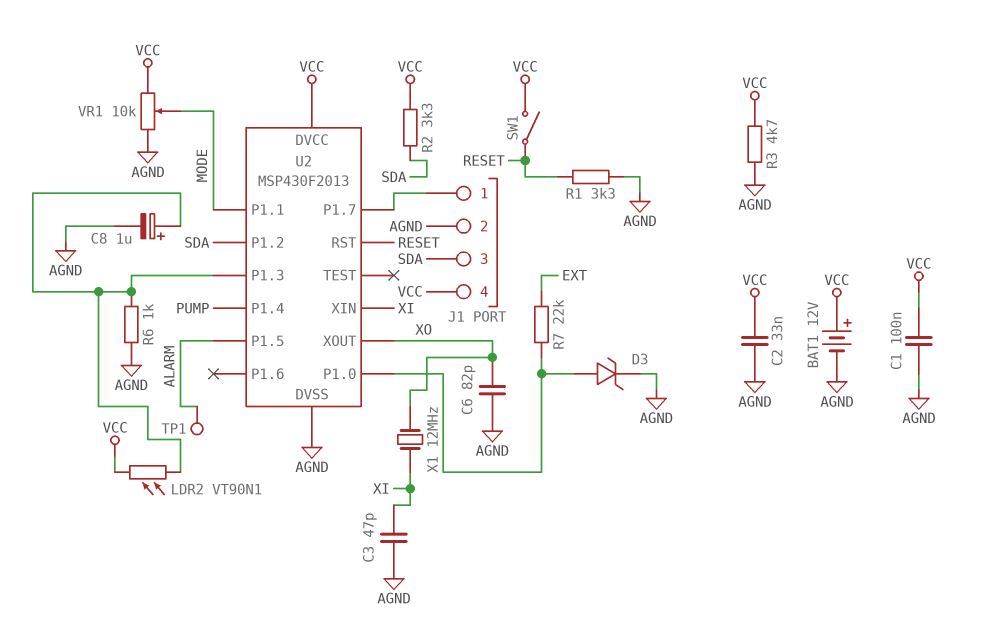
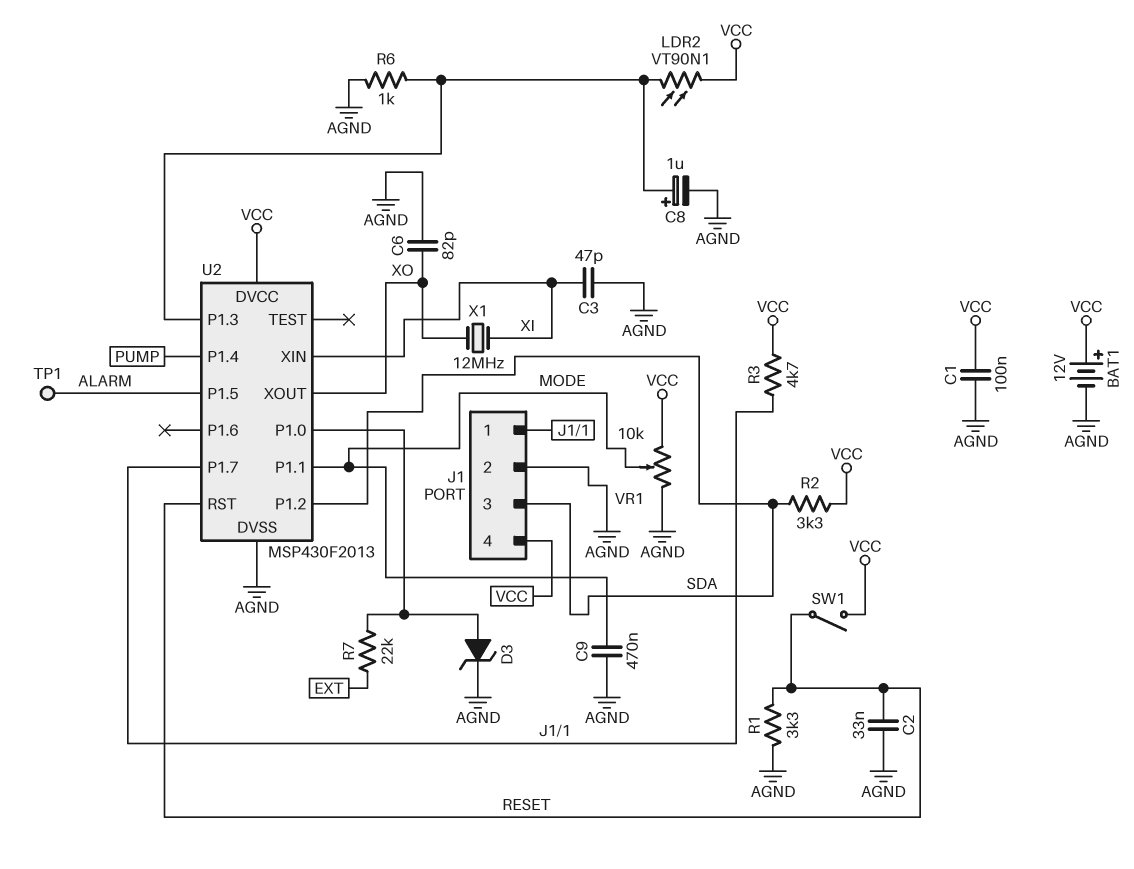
C2: 33nF (AGND, VCC) -> 33nF (AGND, RESET)
C9: none -> 470nF (AGND, MODE)
R3: 4.7k (AGND, VCC) -> 4.7k (J1/1, VCC)

